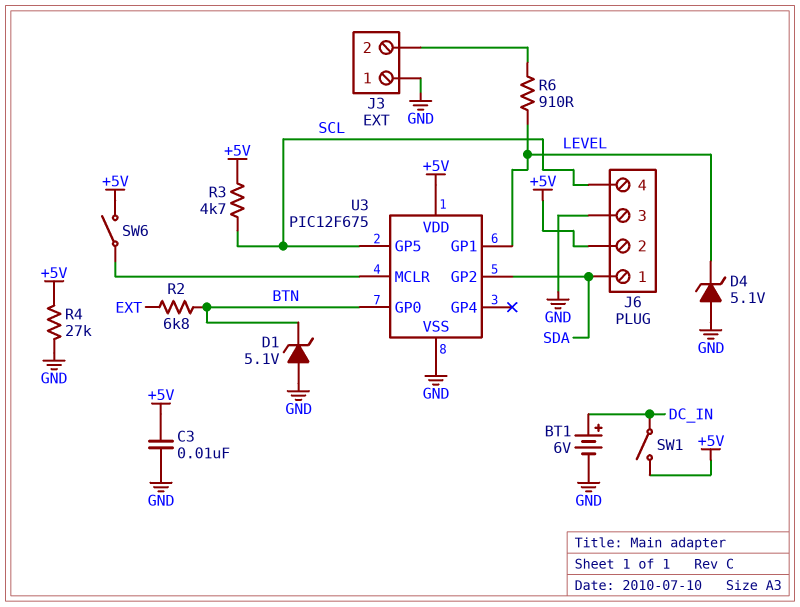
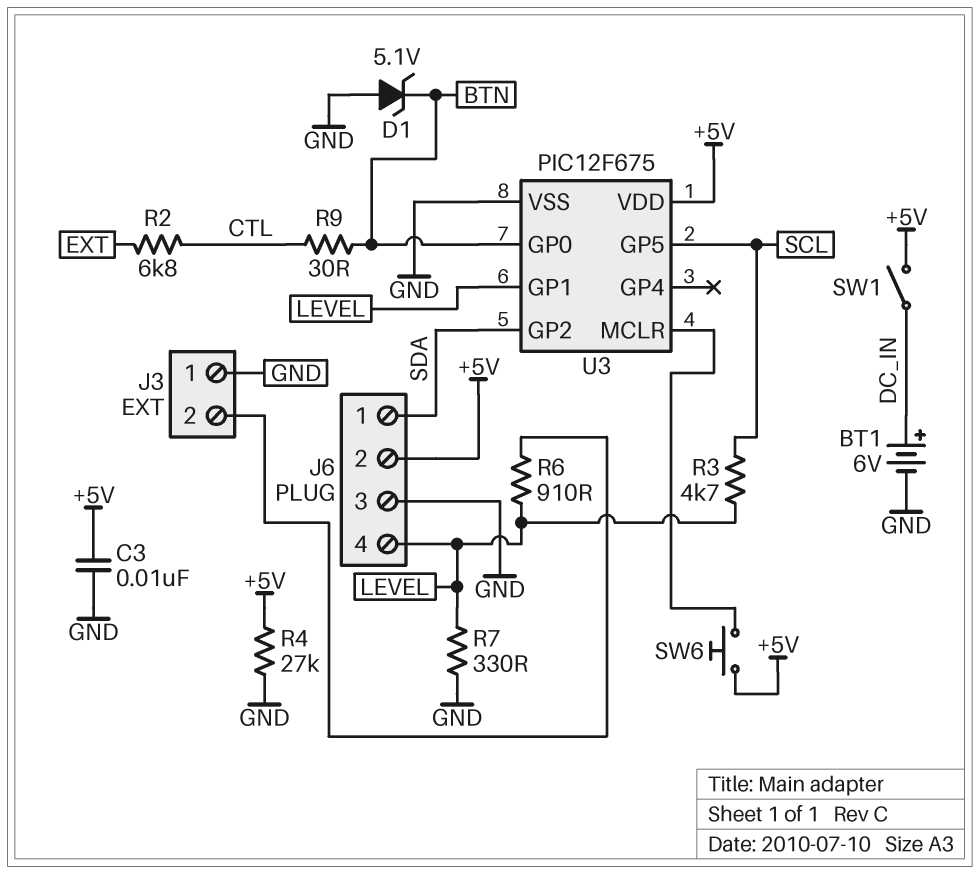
D4: zener 5.1V (A GND, K LEVEL) -> none
J6 pin 4: SCL -> LEVEL
R2: 6.8k (BTN, EXT) -> 6.8k (CTL, EXT)
R3: 4.7k (+5V, SCL) -> 4.7k (LEVEL, SCL)
R7: none -> 330 (GND, LEVEL)
R9: none -> 30 (BTN, CTL)
SW6: switch (+5V, U3/MCLR) -> button (+5V, U3/MCLR)

